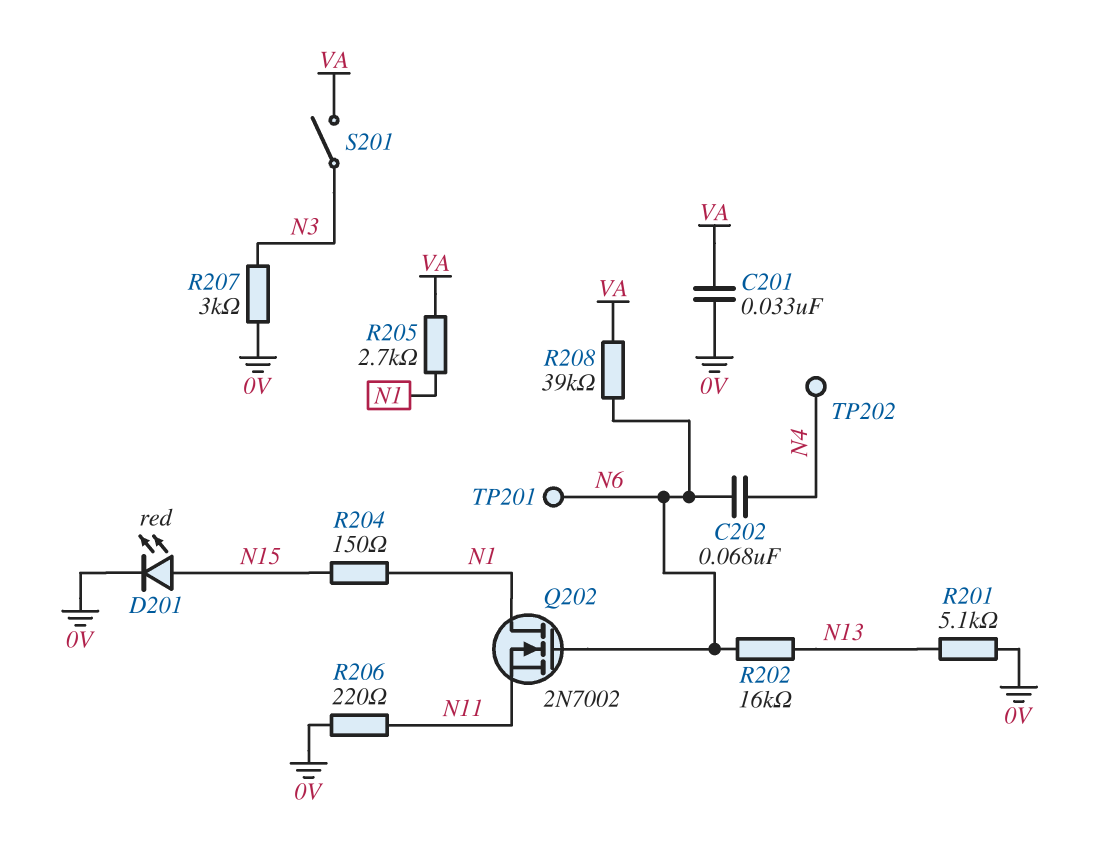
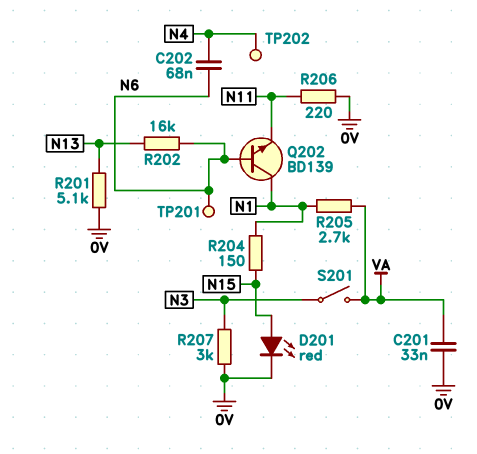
Q202: NMOS 2N7002 (G N6, D N1, S N11) -> NPN BD139 (B N6, C N1, E N11)
R208: 39k (N6, VA) -> none

